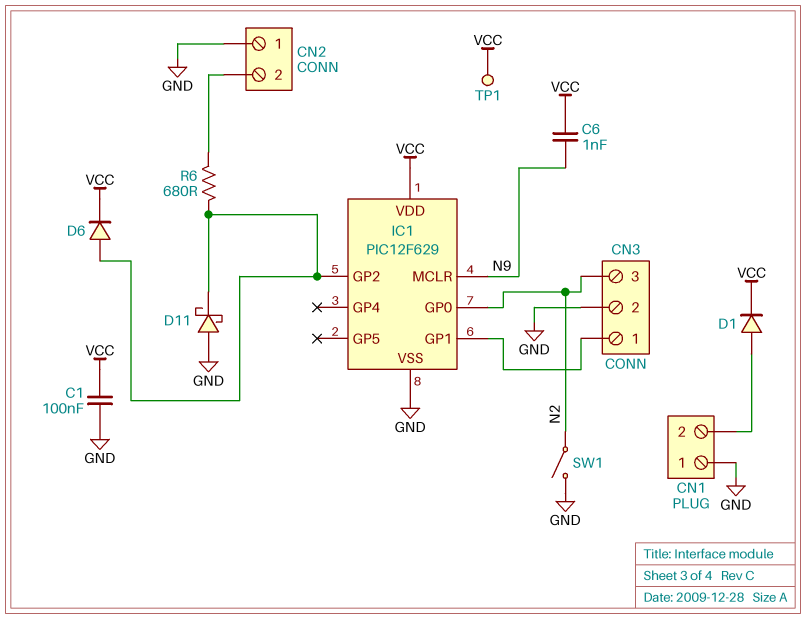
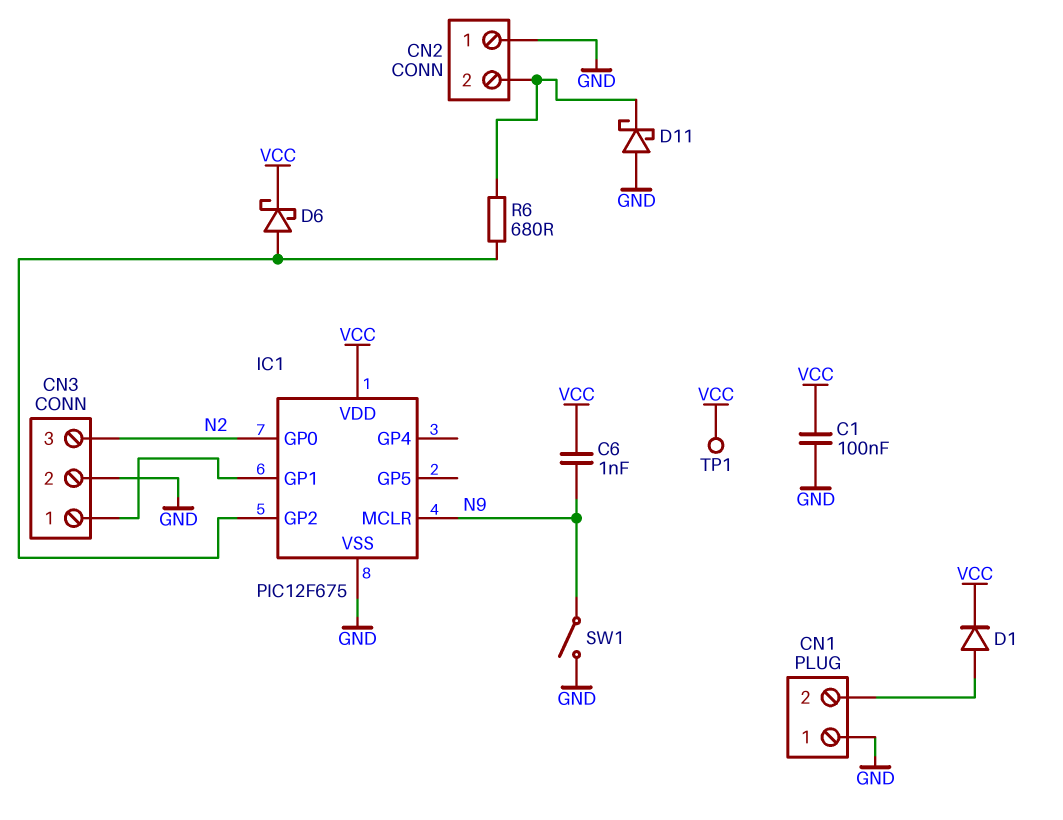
D6: diode (A IC1/GP2, K VCC) -> schottky (A IC1/GP2, K VCC)
D11: schottky (A GND, K IC1/GP2) -> schottky (A GND, K CN2/2)
IC1: PIC12F629 -> PIC12F675
SW1: switch (GND, N2) -> switch (GND, N9)

